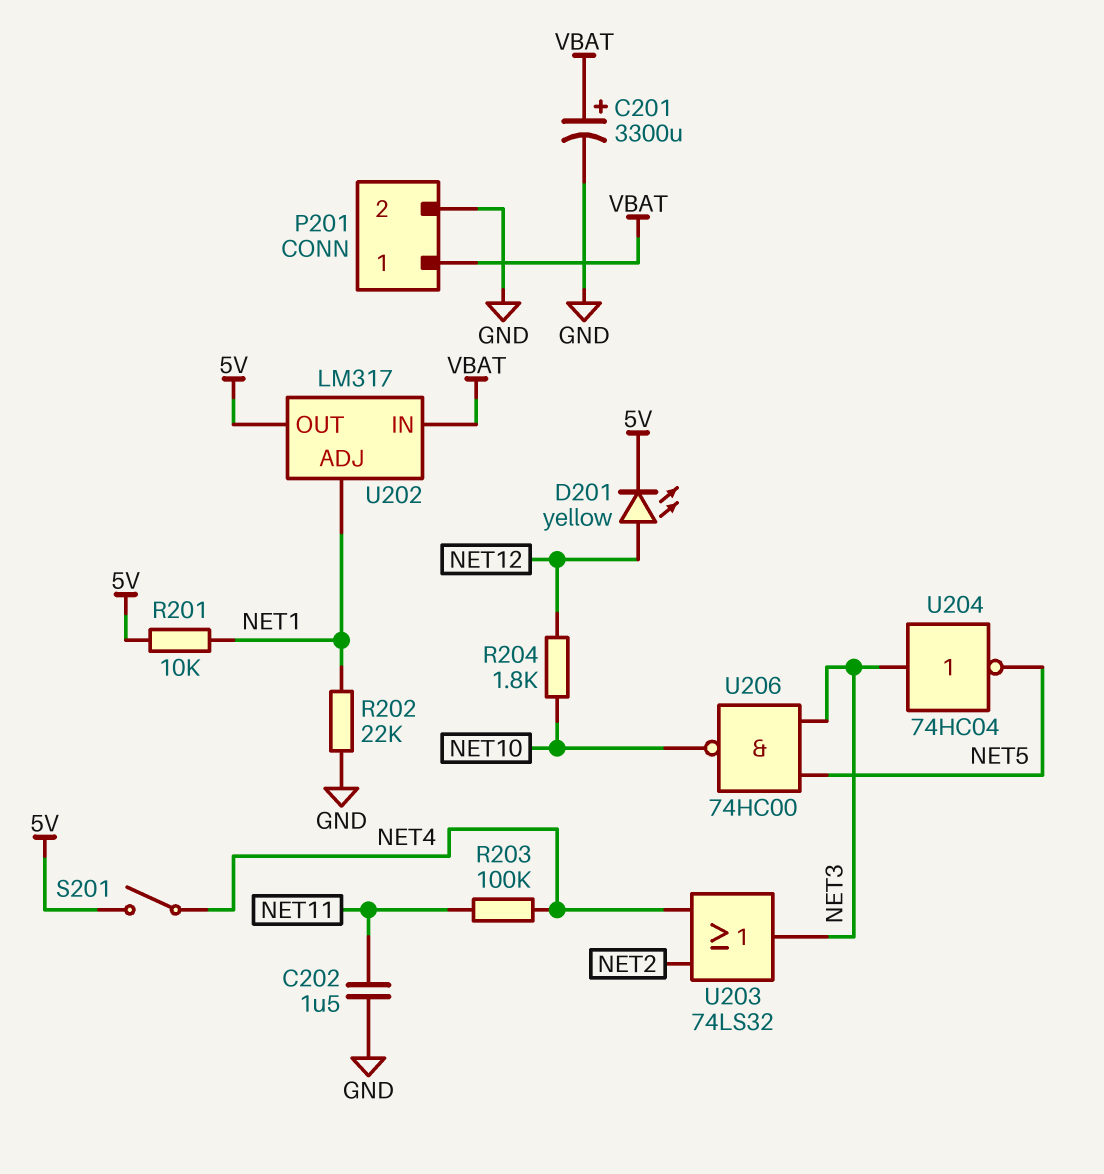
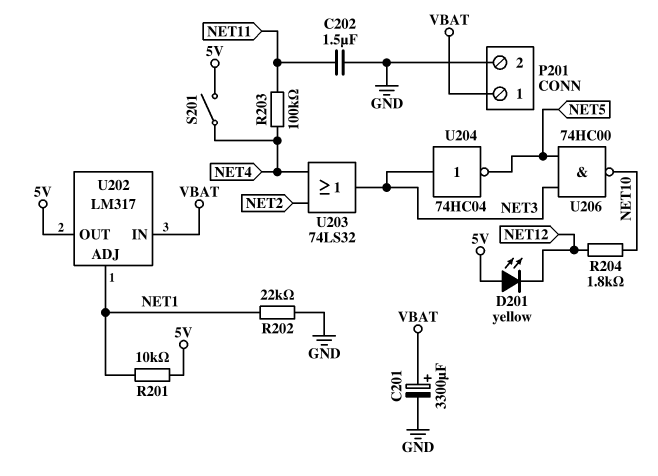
D201: LED yellow (A NET12, K 5V) -> LED yellow (A 5V, K NET12)

